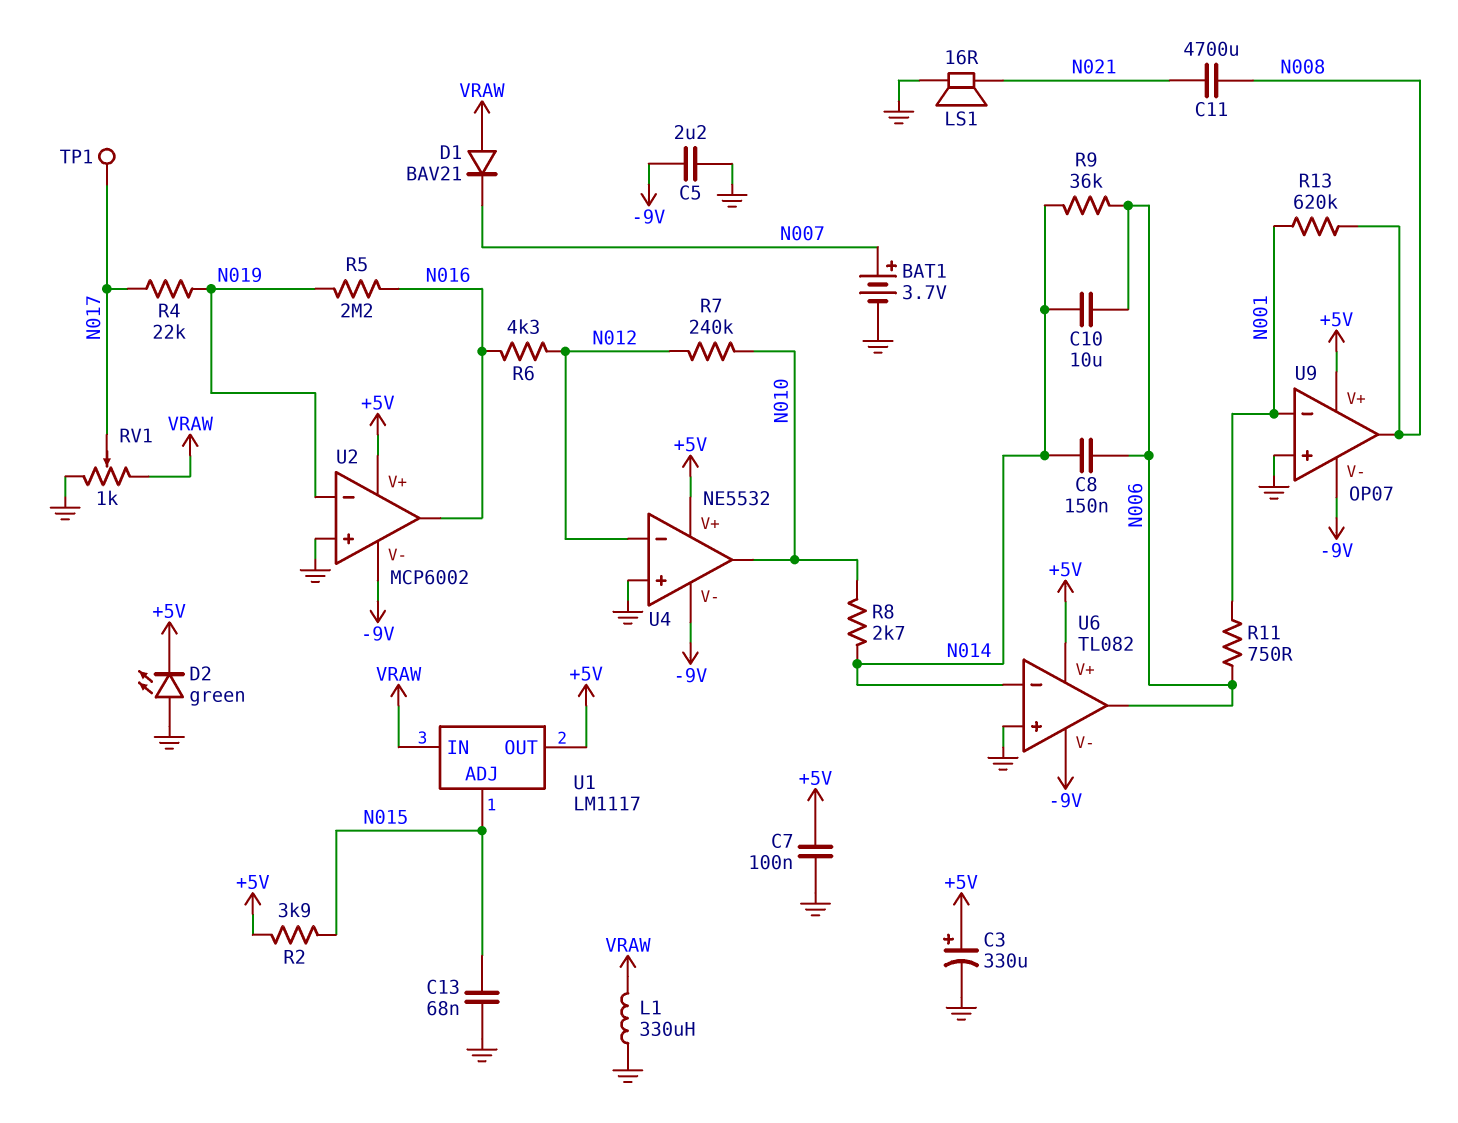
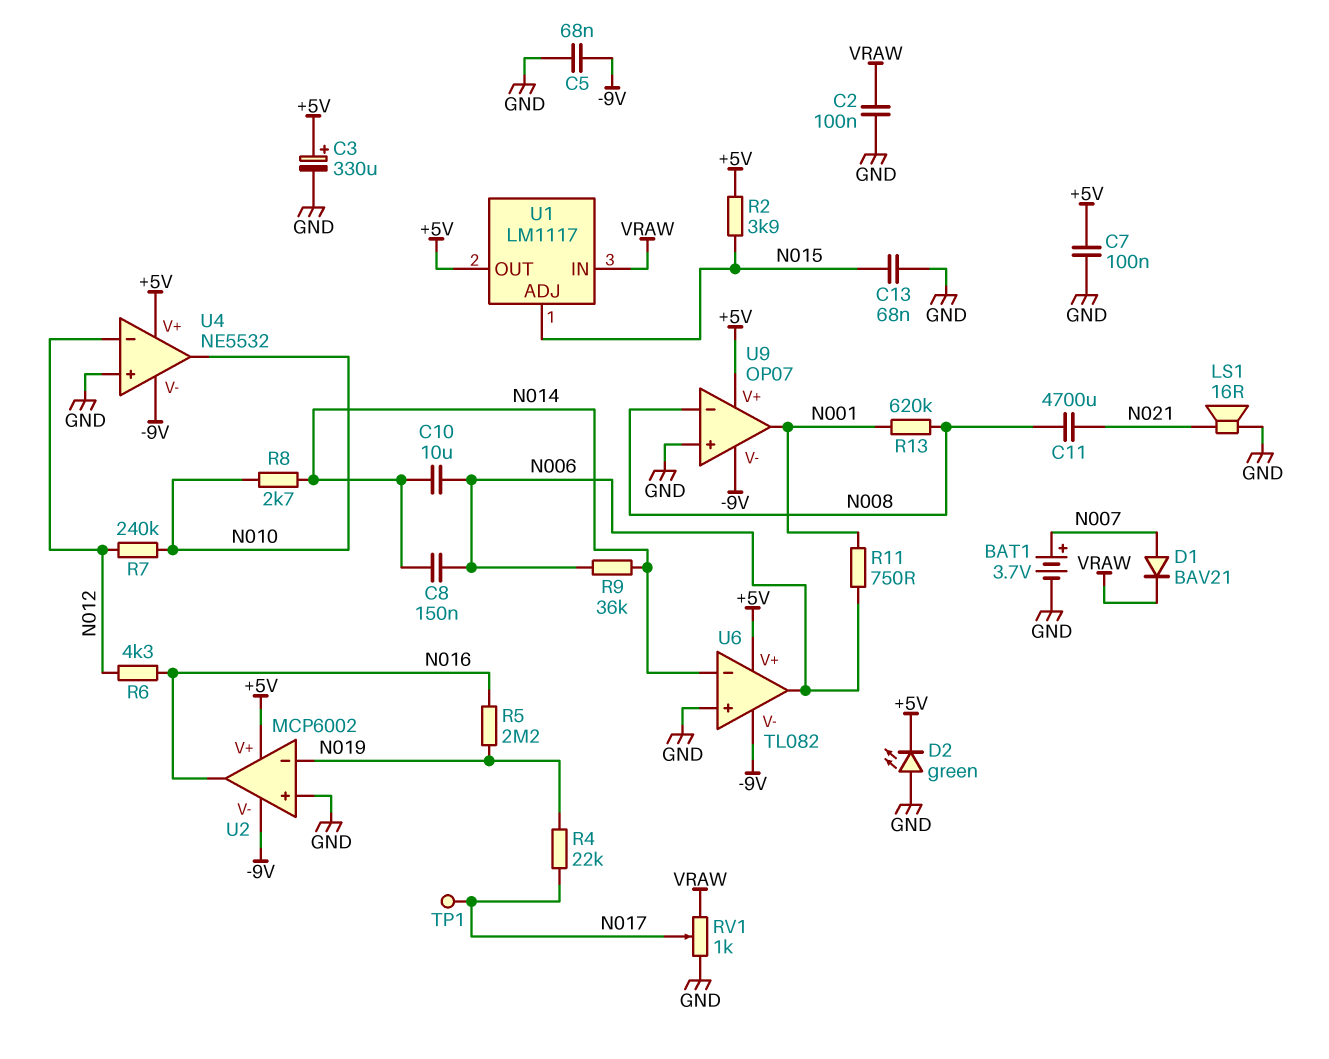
C2: none -> 100nF (GND, VRAW)
C5: 2.2uF (-9V, GND) -> 68nF (-9V, GND)
D1: diode BAV21 (A VRAW, K N007) -> diode BAV21 (A N007, K VRAW)
L1: 330uH (GND, VRAW) -> none
U9 pin in-: N001 -> N008
U9 pin out: N008 -> N001

